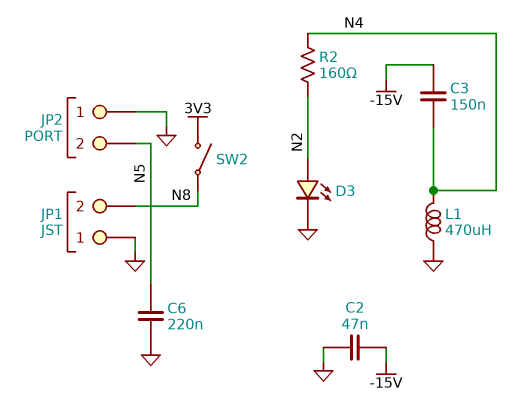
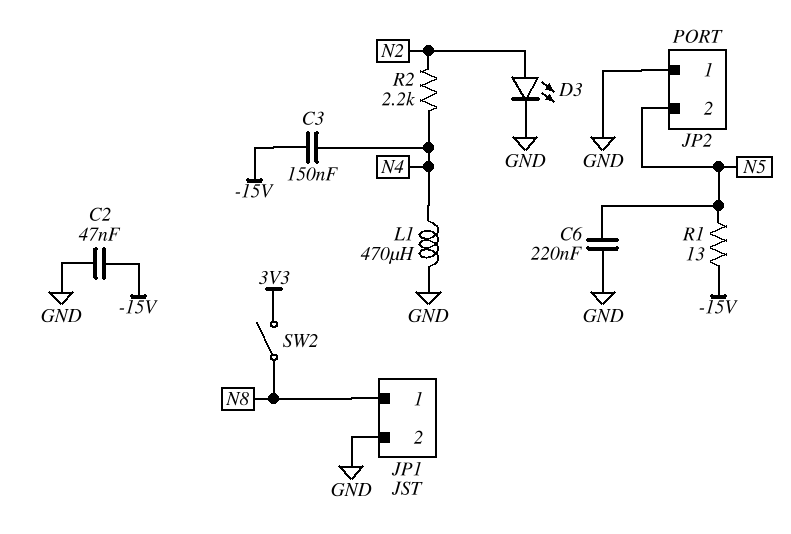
JP1 pin 1: GND -> N8
JP1 pin 2: N8 -> GND
R1: none -> 13 (-15V, N5)
R2: 160 (N2, N4) -> 2.2k (N2, N4)

